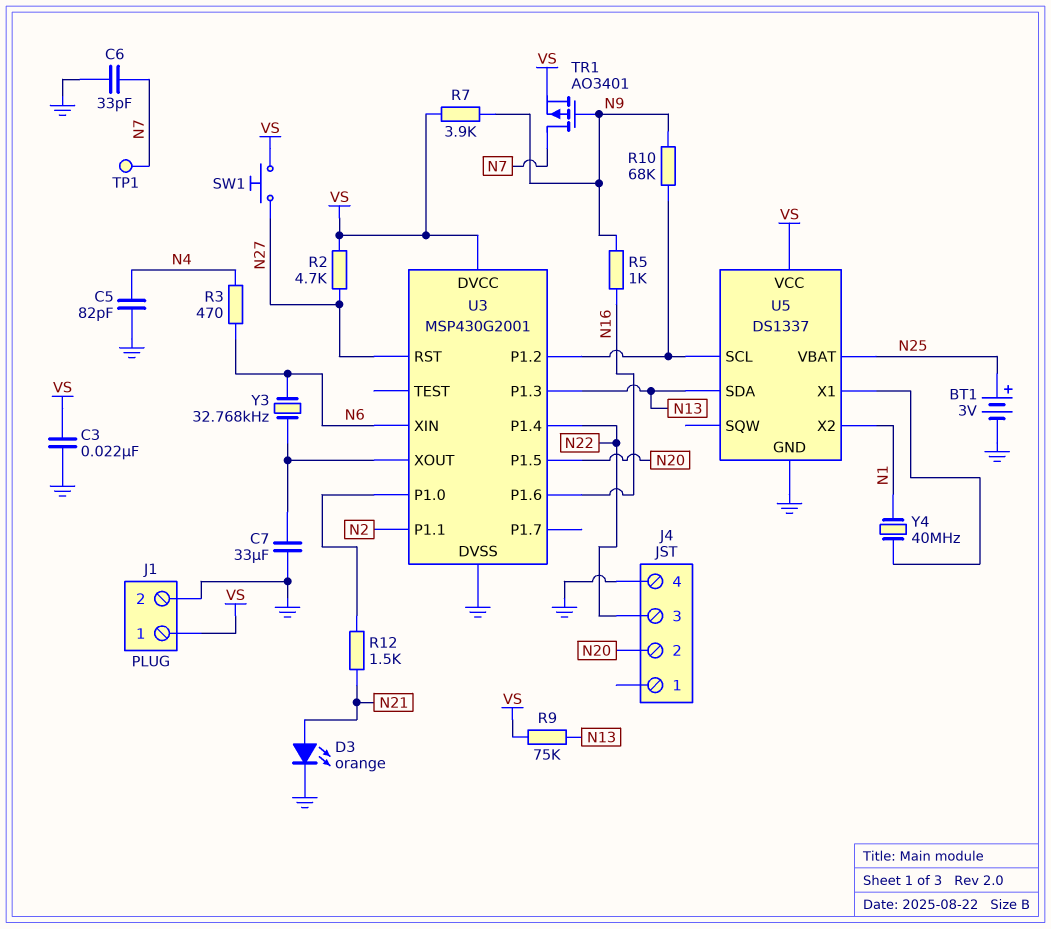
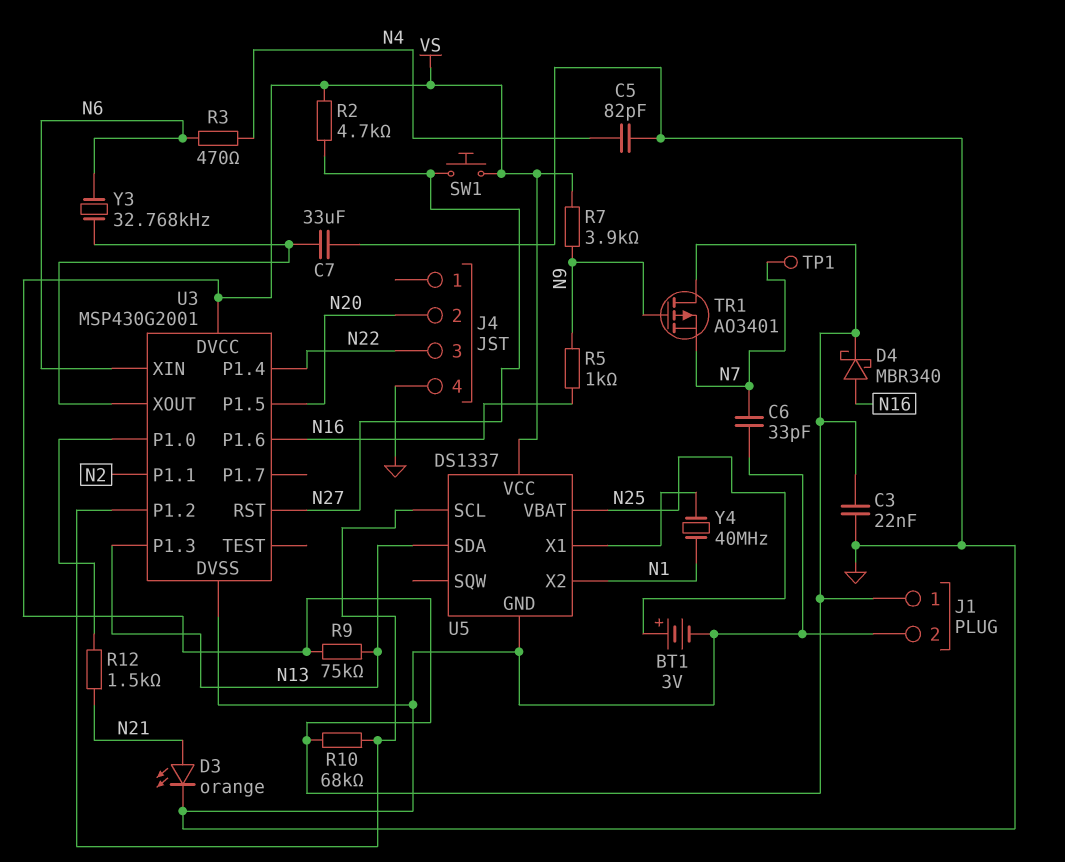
D4: none -> schottky MBR340 (A N16, K VS)
R10: 68k (N9, U3/P1.2) -> 68k (U3/P1.2, VS)
TR1: PMOS AO3401 (G N9, D N7, S VS) -> PMOS AO3401 (G N9, D VS, S N7)

